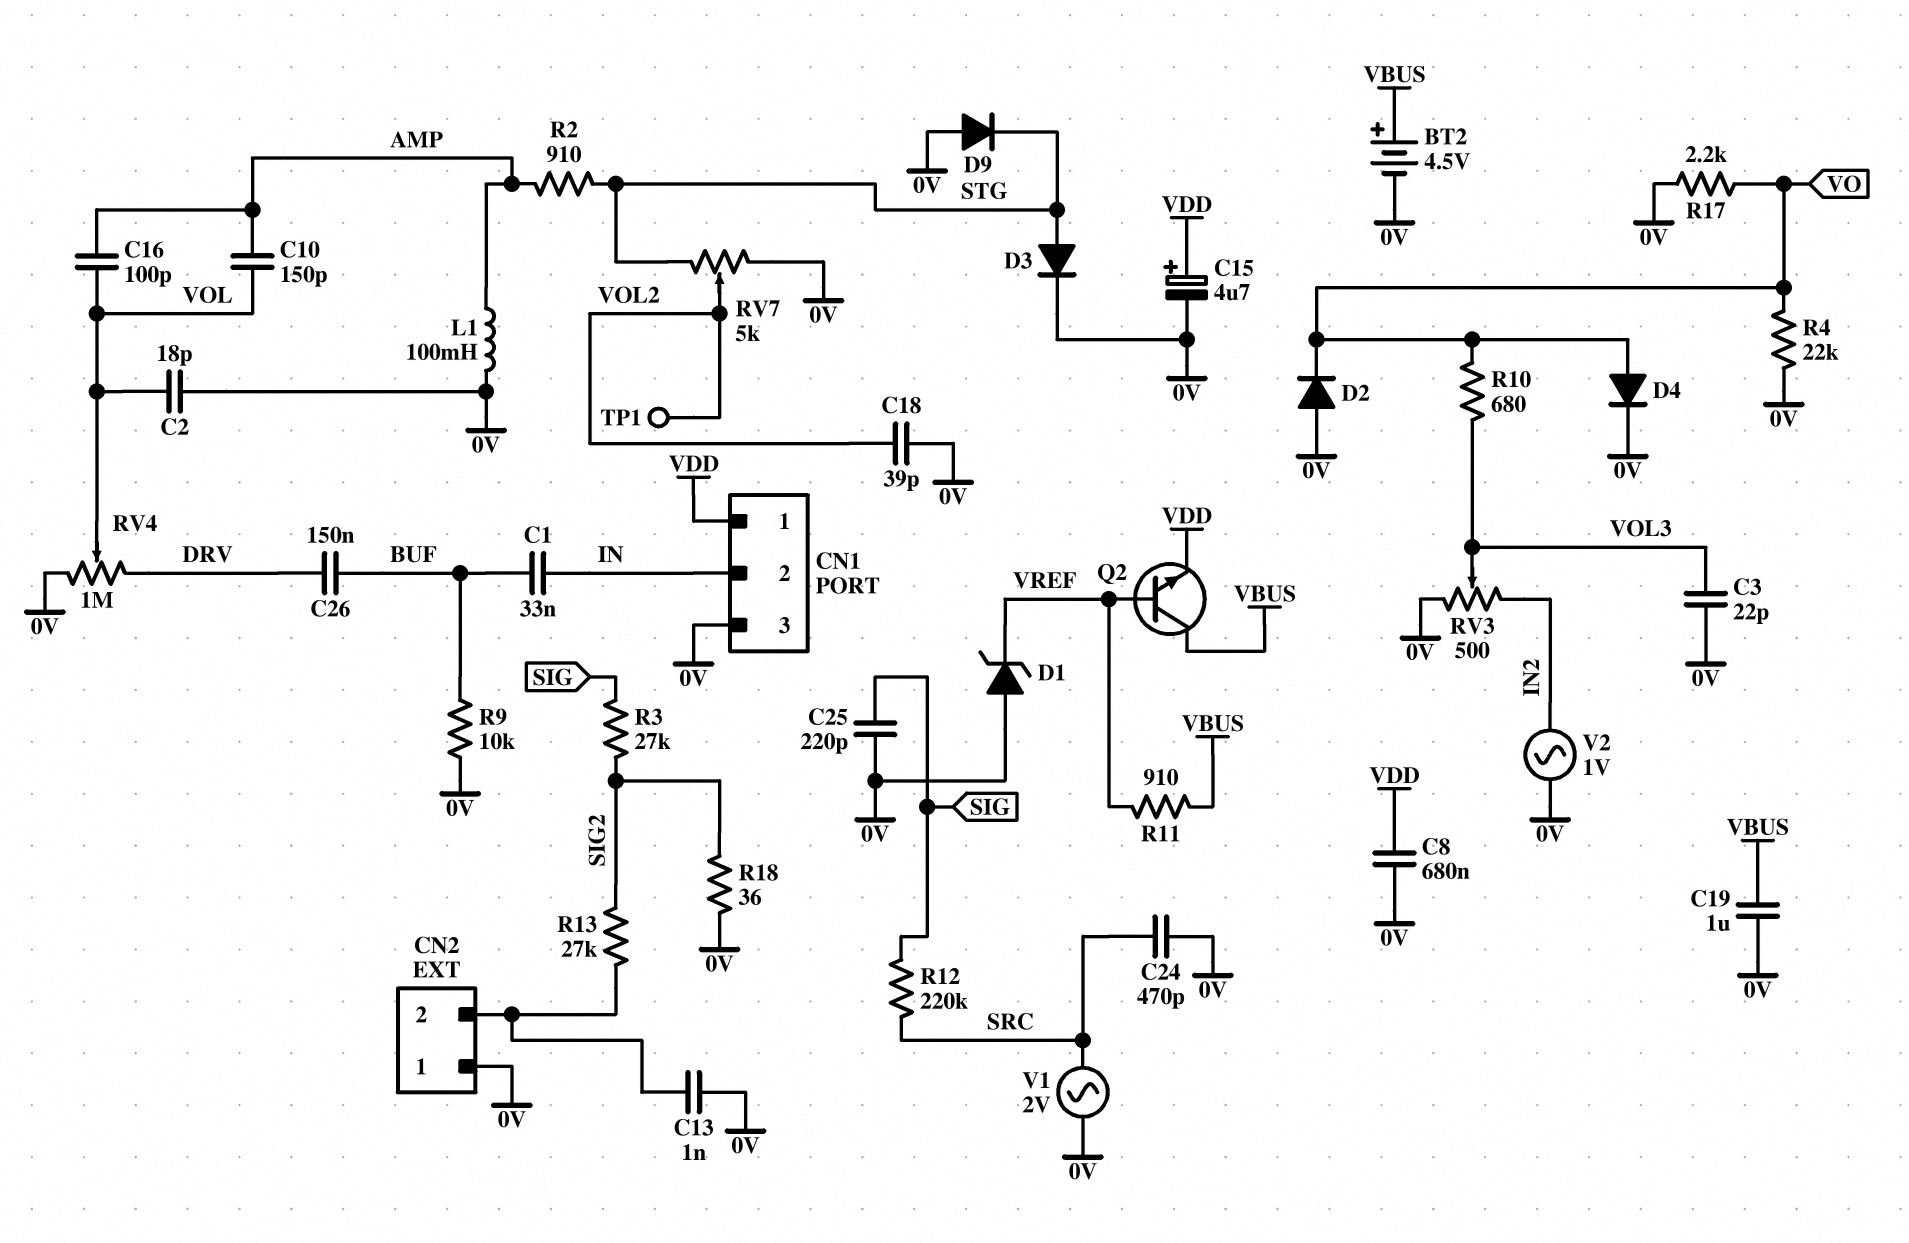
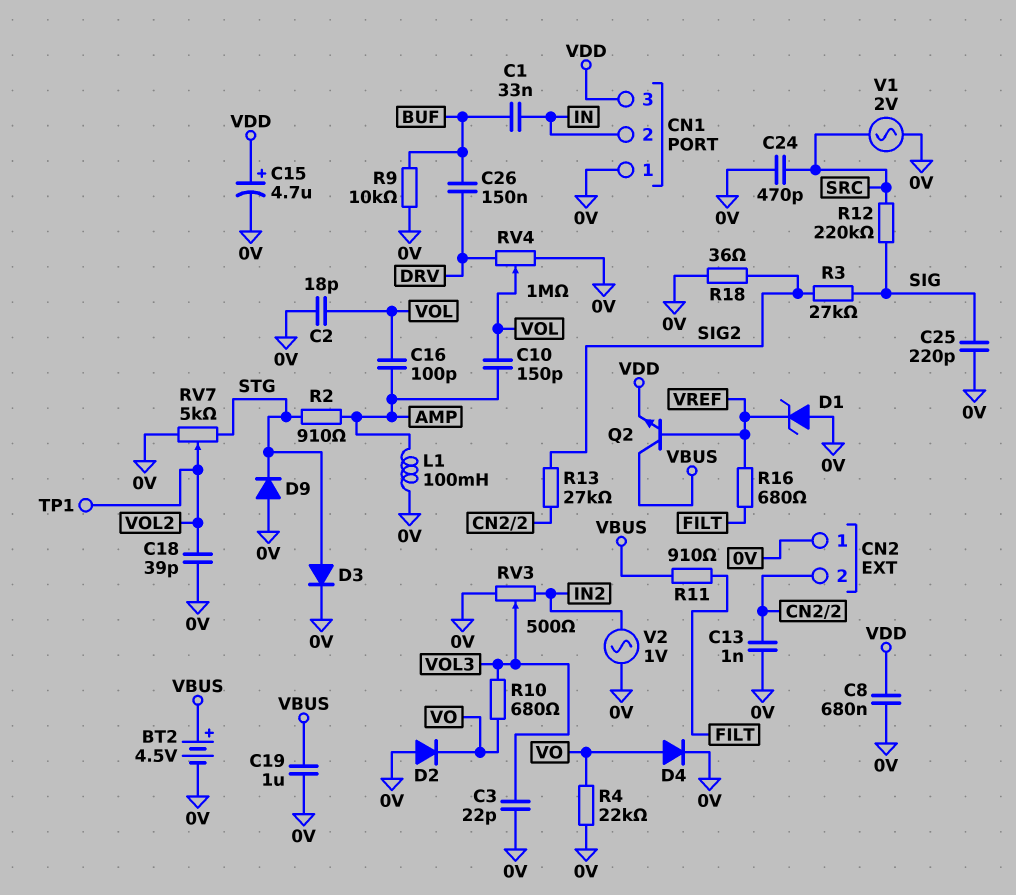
CN1 pin 1: VDD -> 0V
CN1 pin 3: 0V -> VDD
R11: 910 (VBUS, VREF) -> 910 (FILT, VBUS)
R16: none -> 680 (FILT, VREF)
R17: 2.2k (0V, VO) -> none

